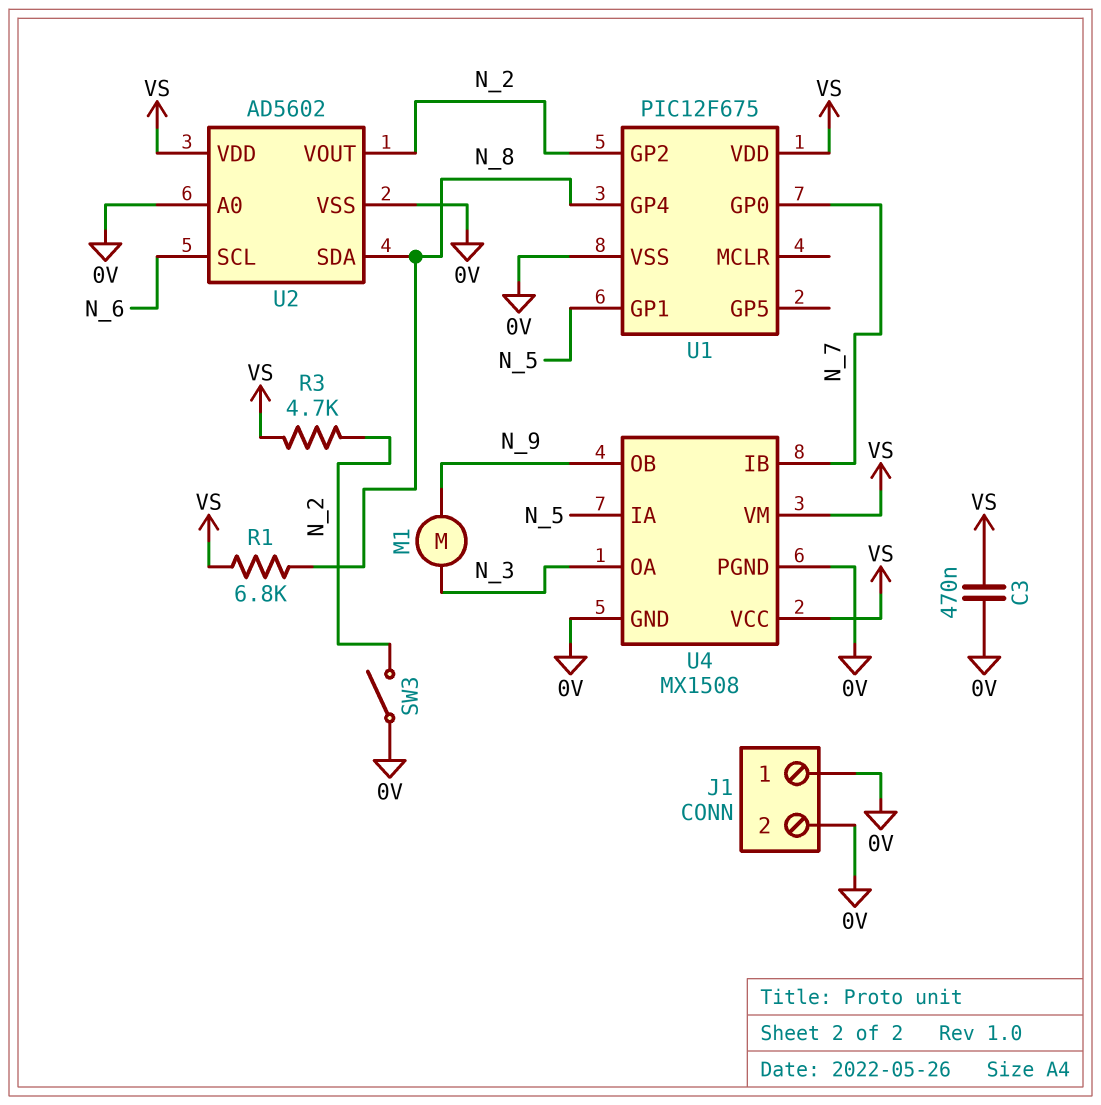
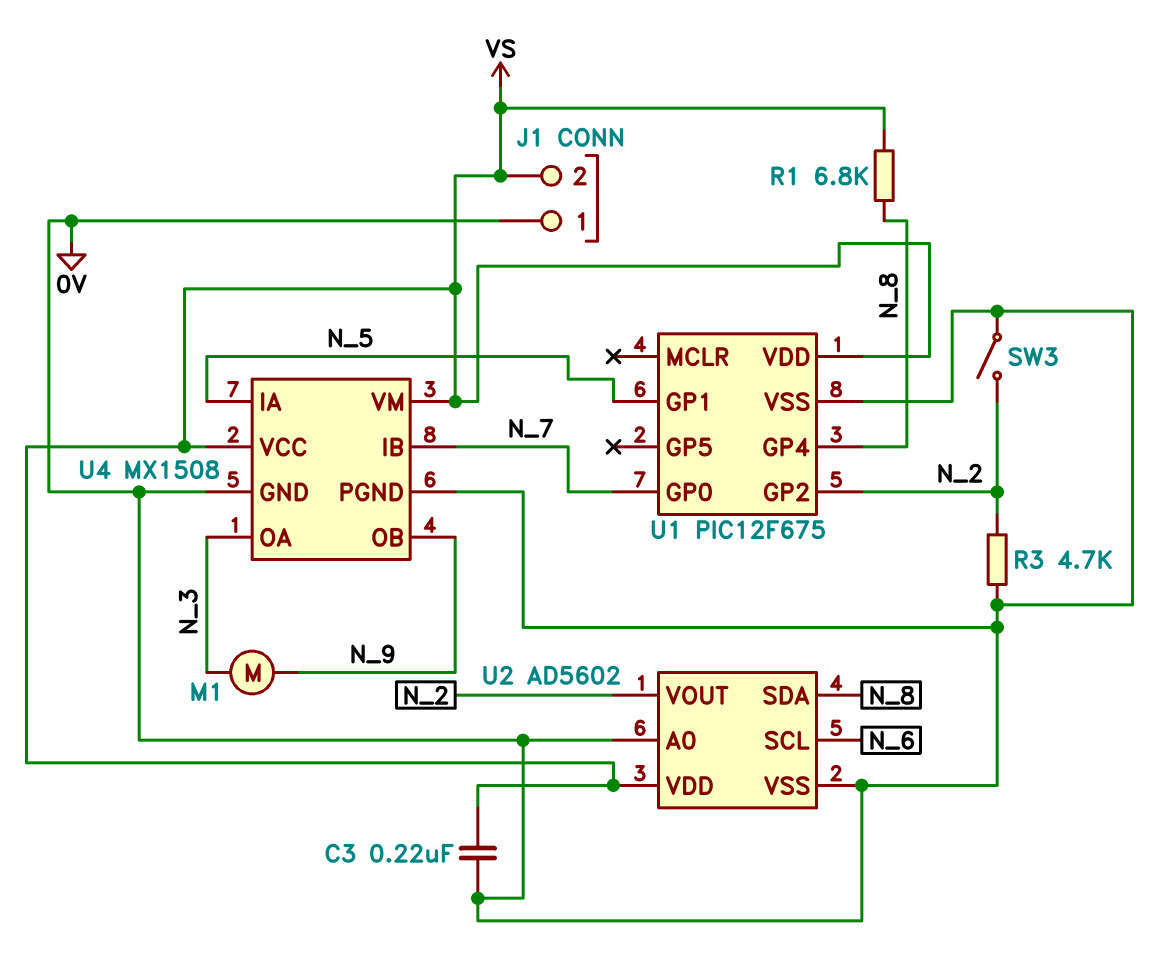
C3: 470nF (0V, VS) -> 220nF (0V, VS)
J1 pin 2: 0V -> VS
R3: 4.7k (N_2, VS) -> 4.7k (0V, N_2)

